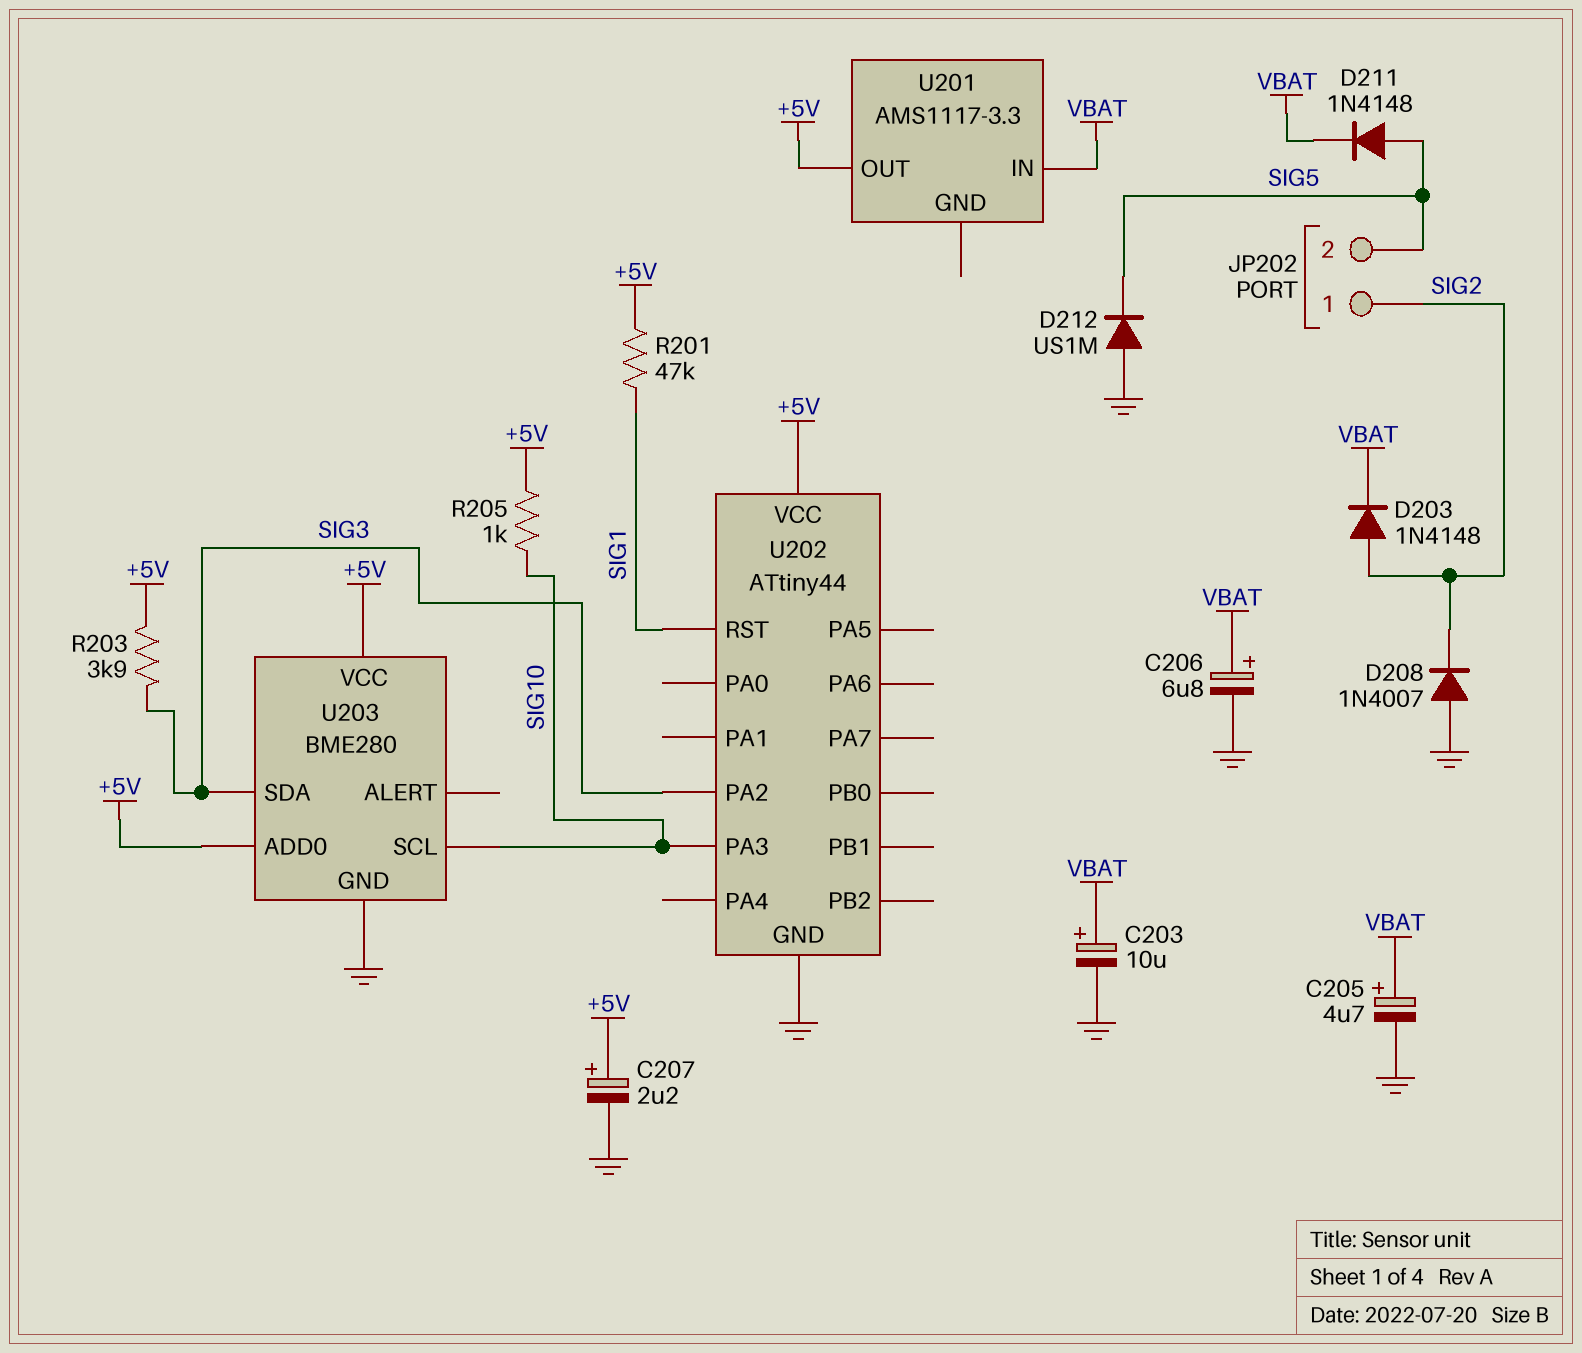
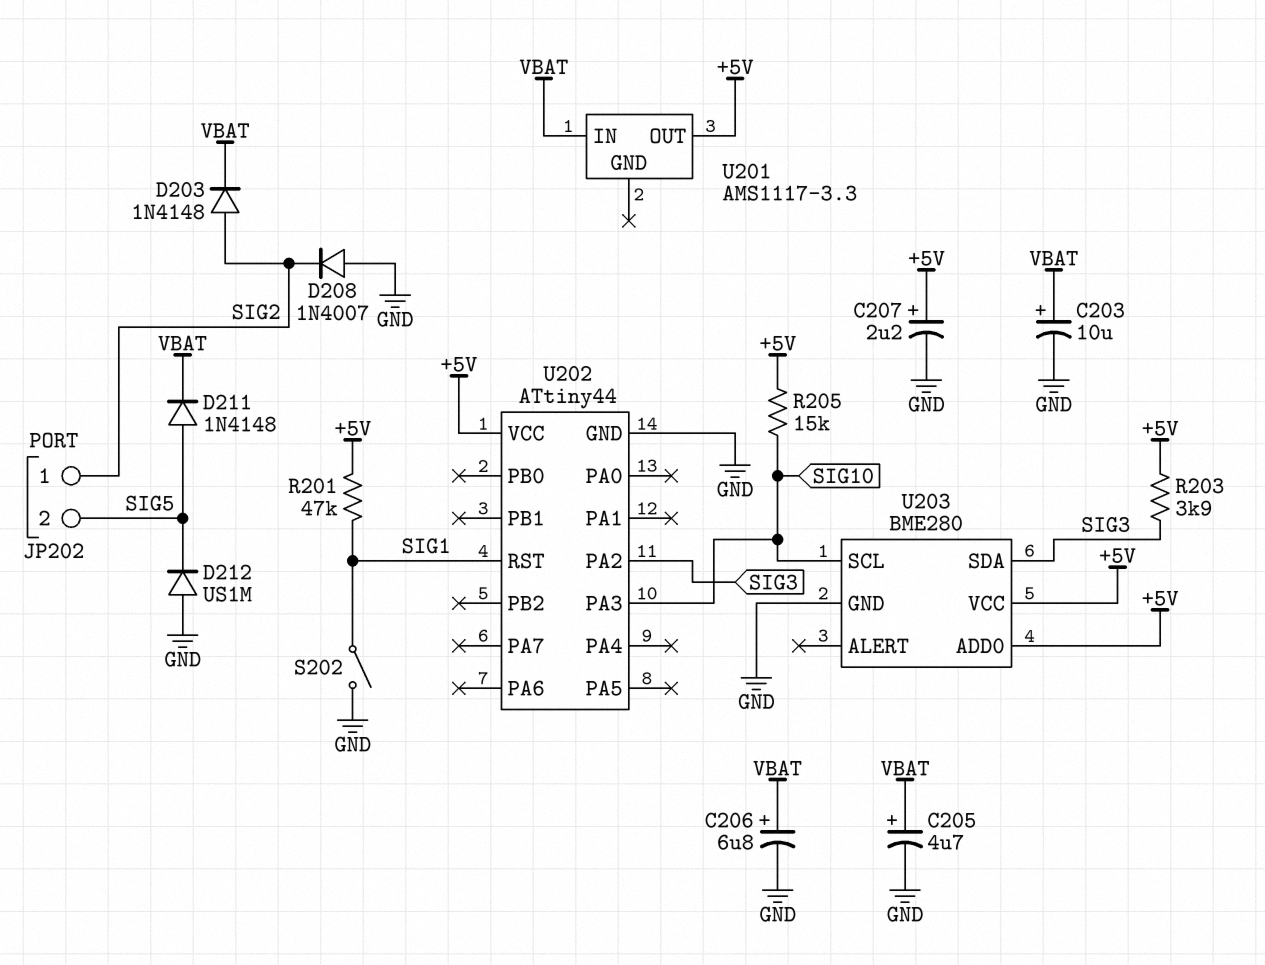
R205: 1k (+5V, SIG10) -> 15k (+5V, SIG10)
S202: none -> switch (GND, SIG1)

